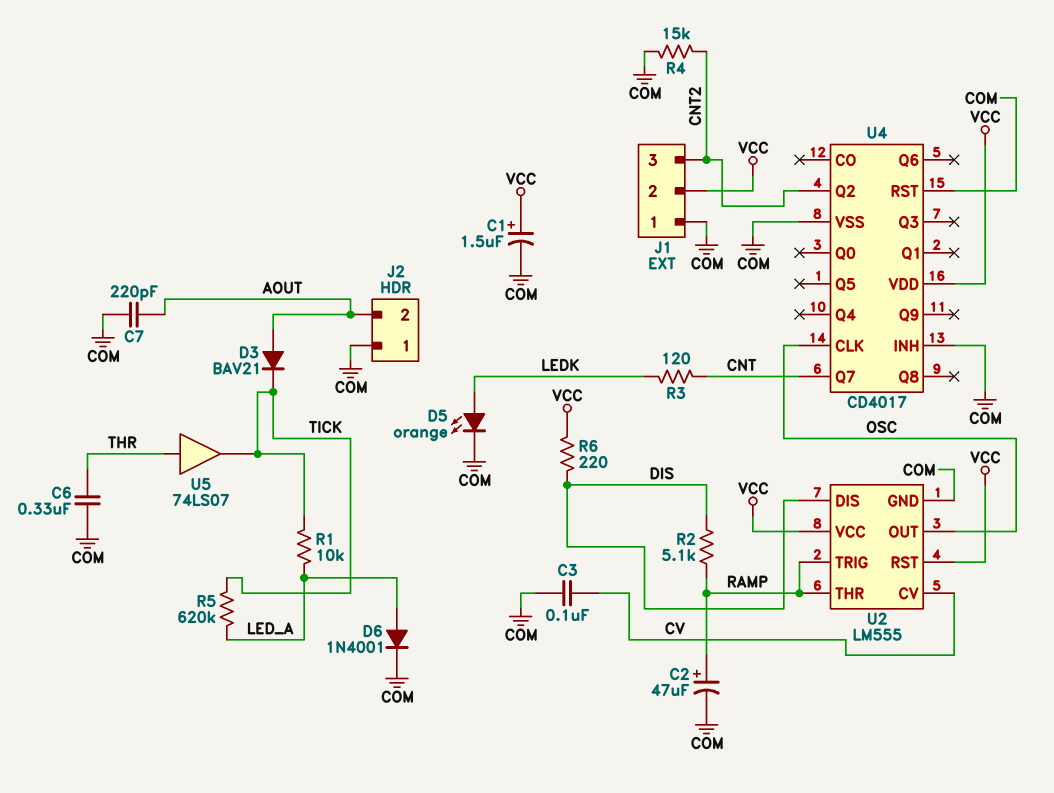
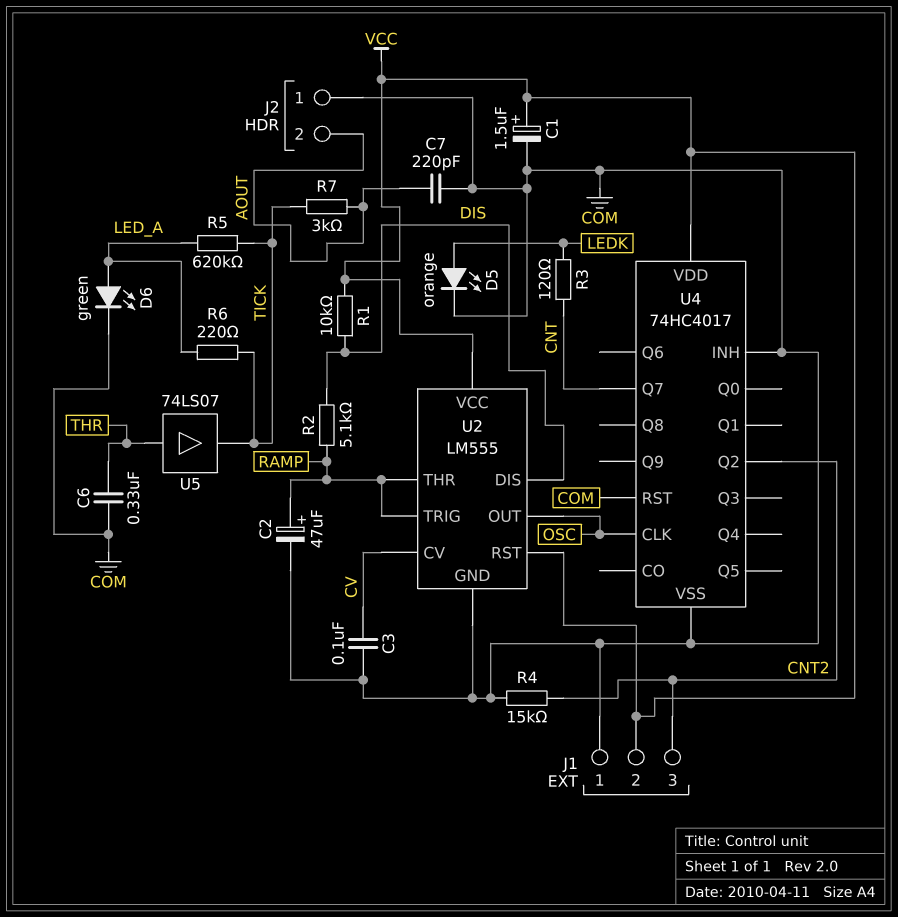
D3: diode BAV21 (A AOUT, K TICK) -> none
D6: diode 1N4001 (A LED_A, K COM) -> LED green (A LED_A, K COM)
R1: 10k (LED_A, TICK) -> 10k (DIS, VCC)
R6: 220 (DIS, VCC) -> 220 (LED_A, TICK)
R7: none -> 3k (AOUT, TICK)
U4: CD4017 -> 74HC4017

